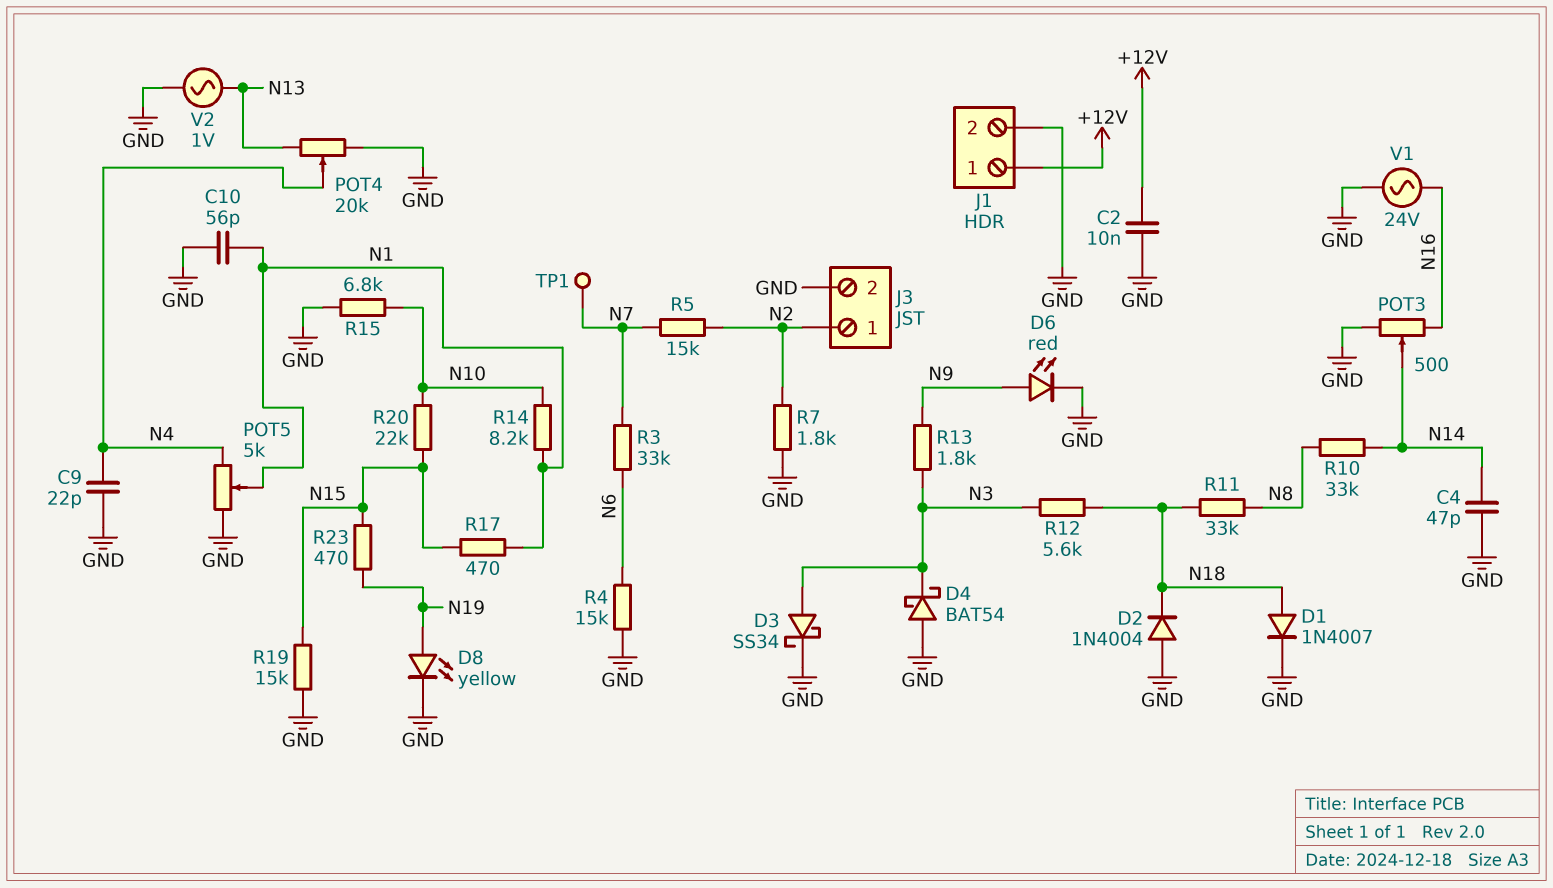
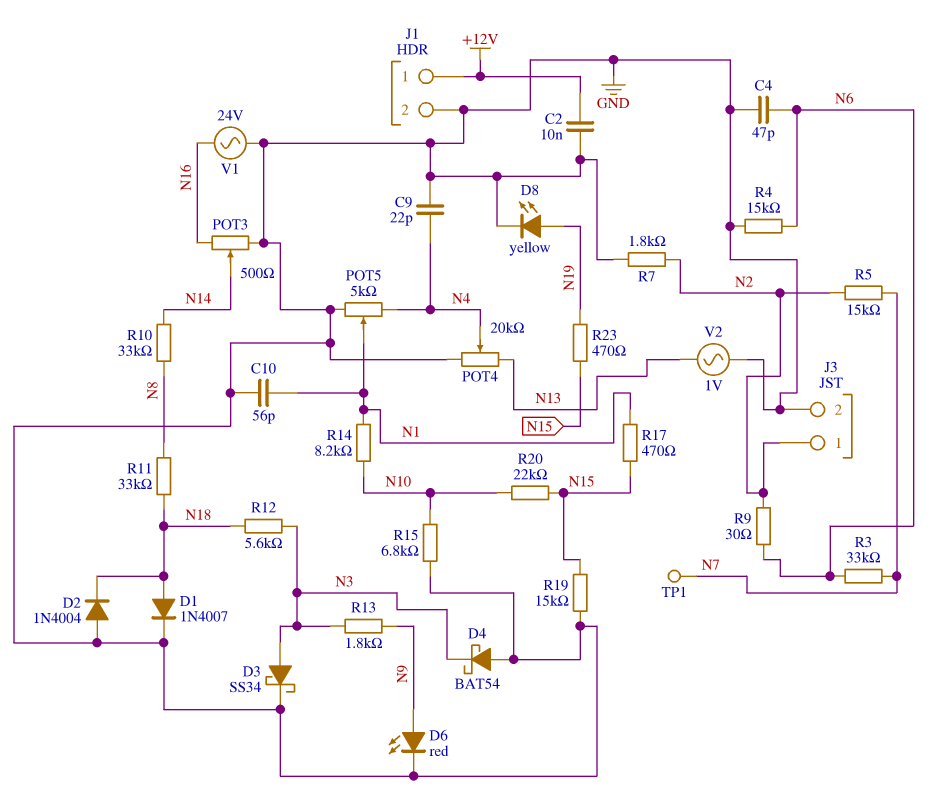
C4: 47pF (GND, N14) -> 47pF (GND, N6)
R9: none -> 30 (N2, N6)

